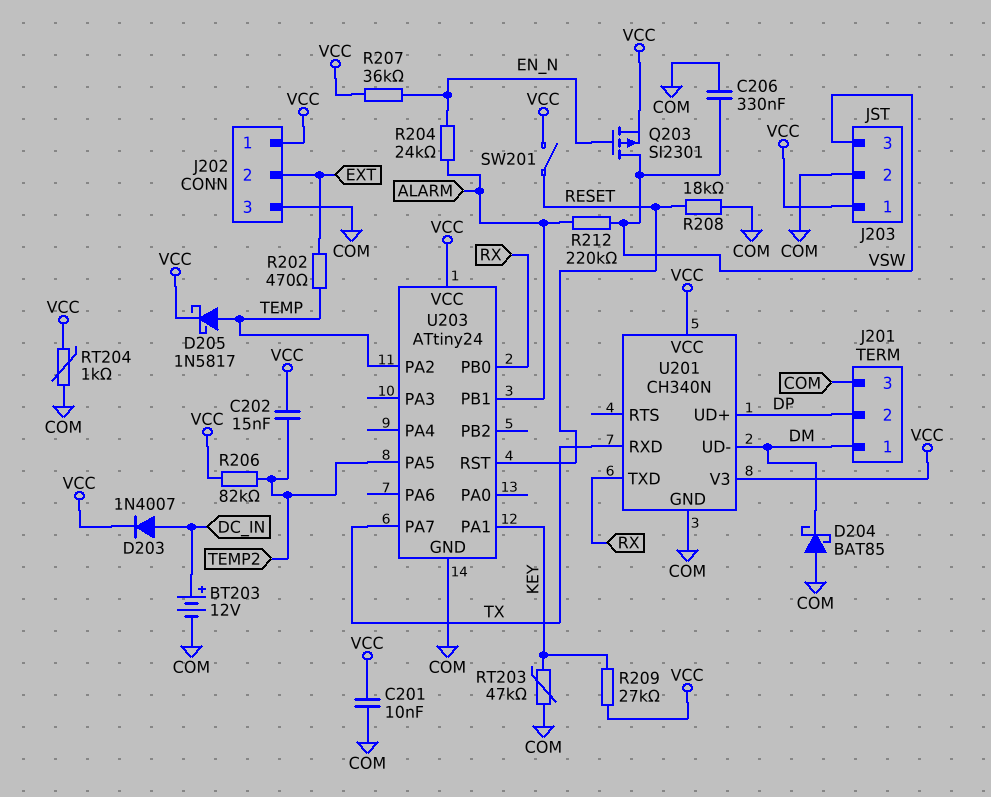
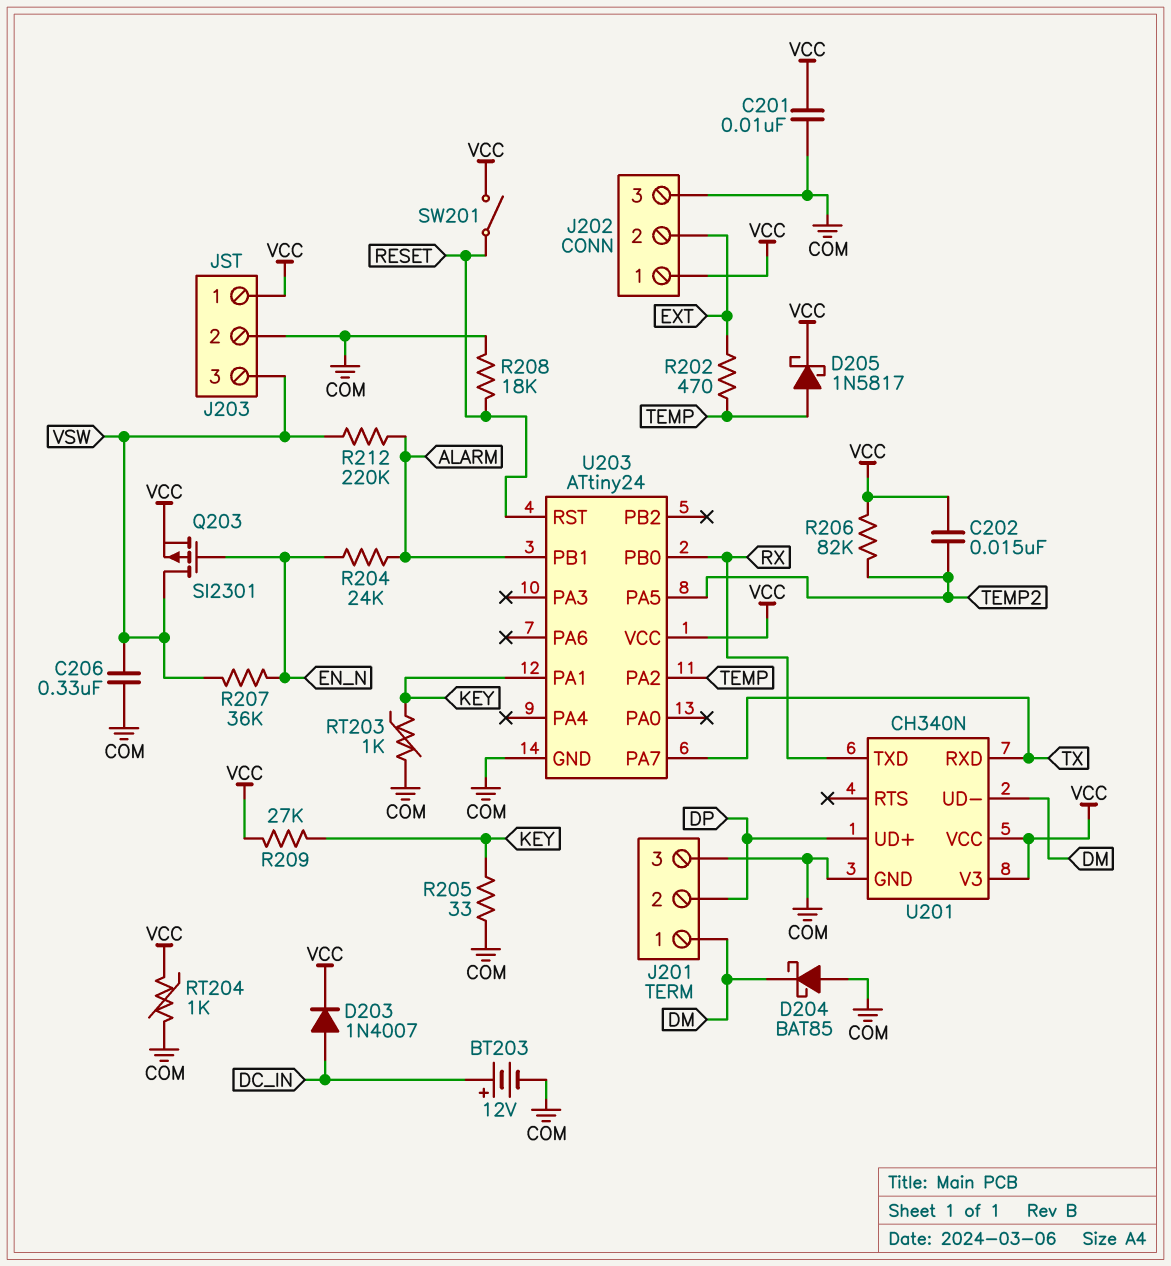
R205: none -> 33 (COM, KEY)
R207: 36k (EN_N, VCC) -> 36k (EN_N, VSW)
RT203: 47k (COM, KEY) -> 1k (COM, KEY)

